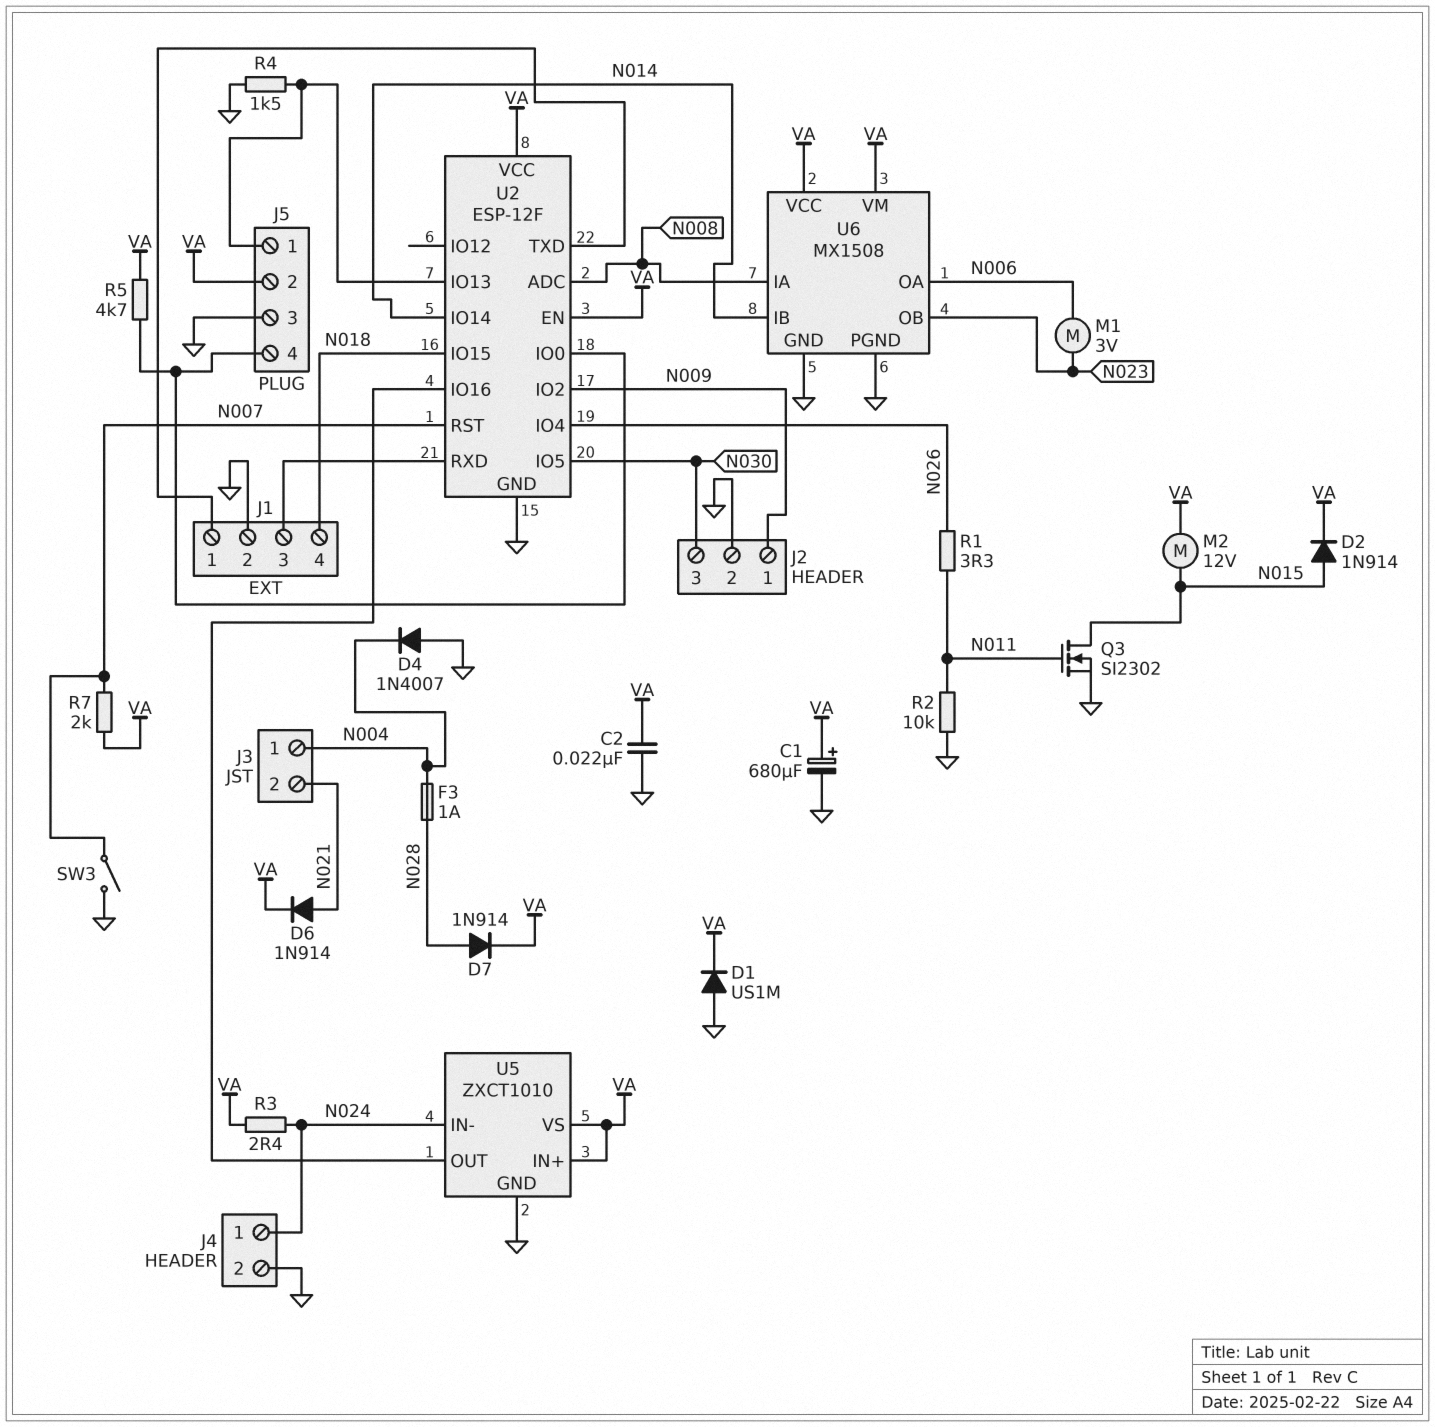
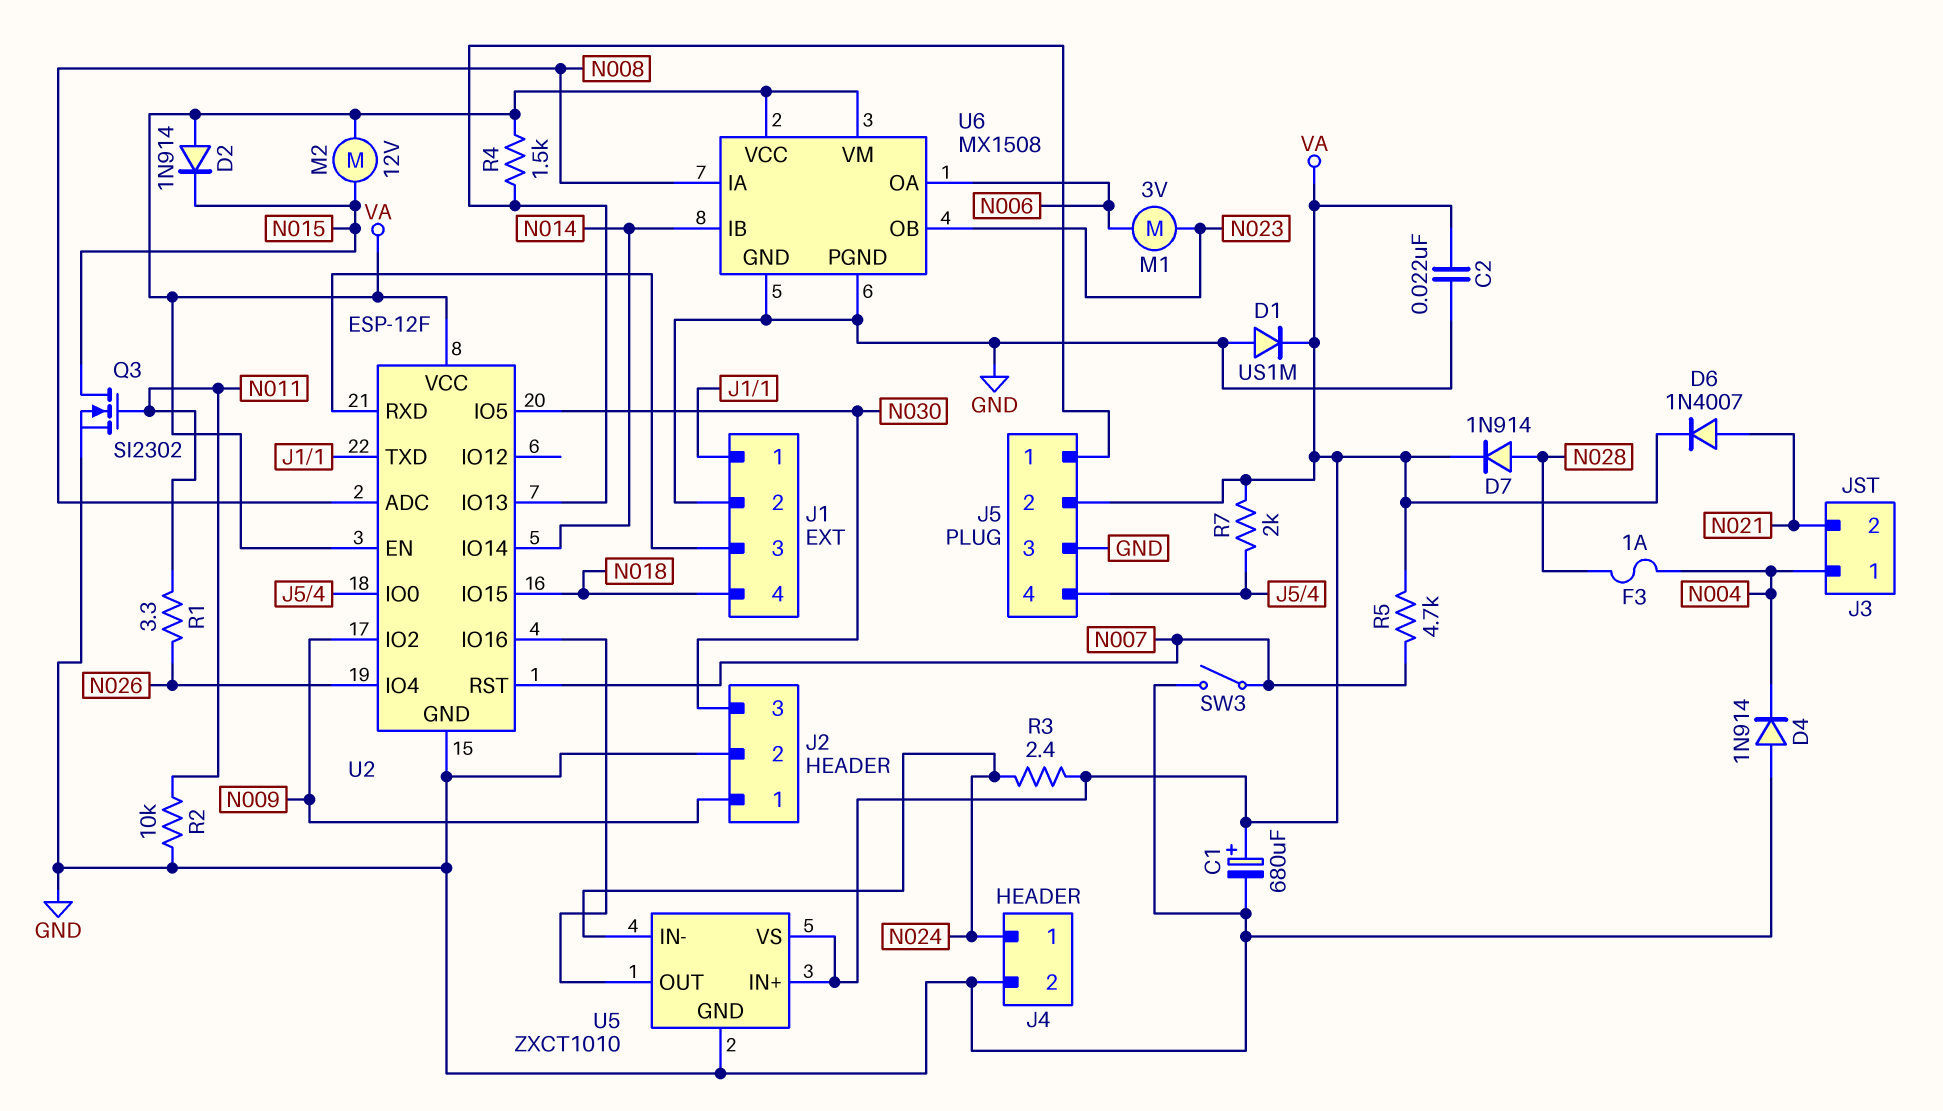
D2: diode 1N914 (A N015, K VA) -> diode 1N914 (A VA, K N015)
D4: diode 1N4007 (A GND, K N004) -> diode 1N914 (A GND, K N004)
D6: diode 1N914 (A N021, K VA) -> diode 1N4007 (A N021, K VA)
R4: 1.5k (GND, J5/1) -> 1.5k (J5/1, VA)
R5: 4.7k (J5/4, VA) -> 4.7k (N007, VA)
R7: 2k (N007, VA) -> 2k (J5/4, VA)

